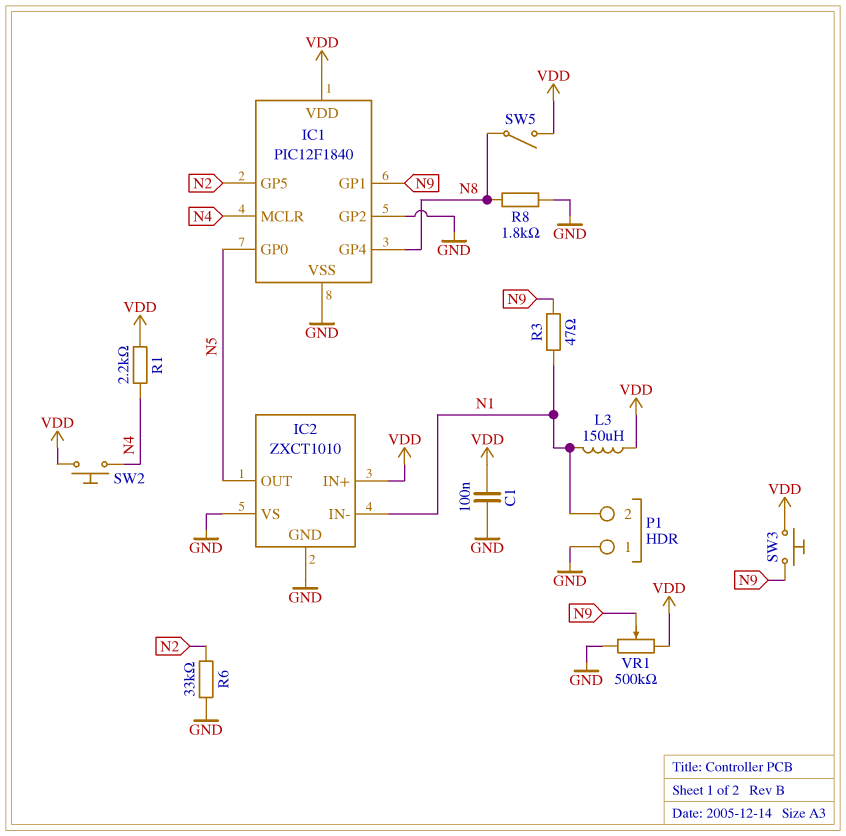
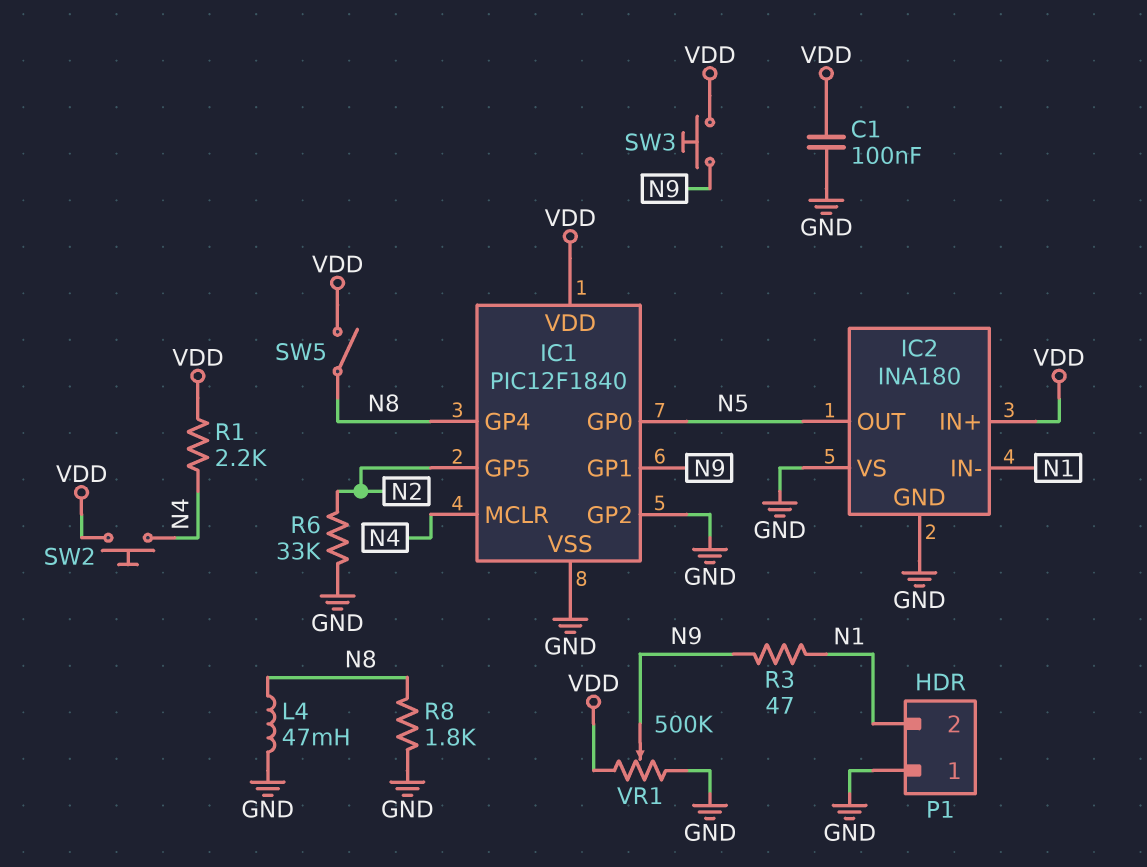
IC2: ZXCT1010 -> INA180
L3: 150uH (N1, VDD) -> none
L4: none -> 47mH (GND, N8)

